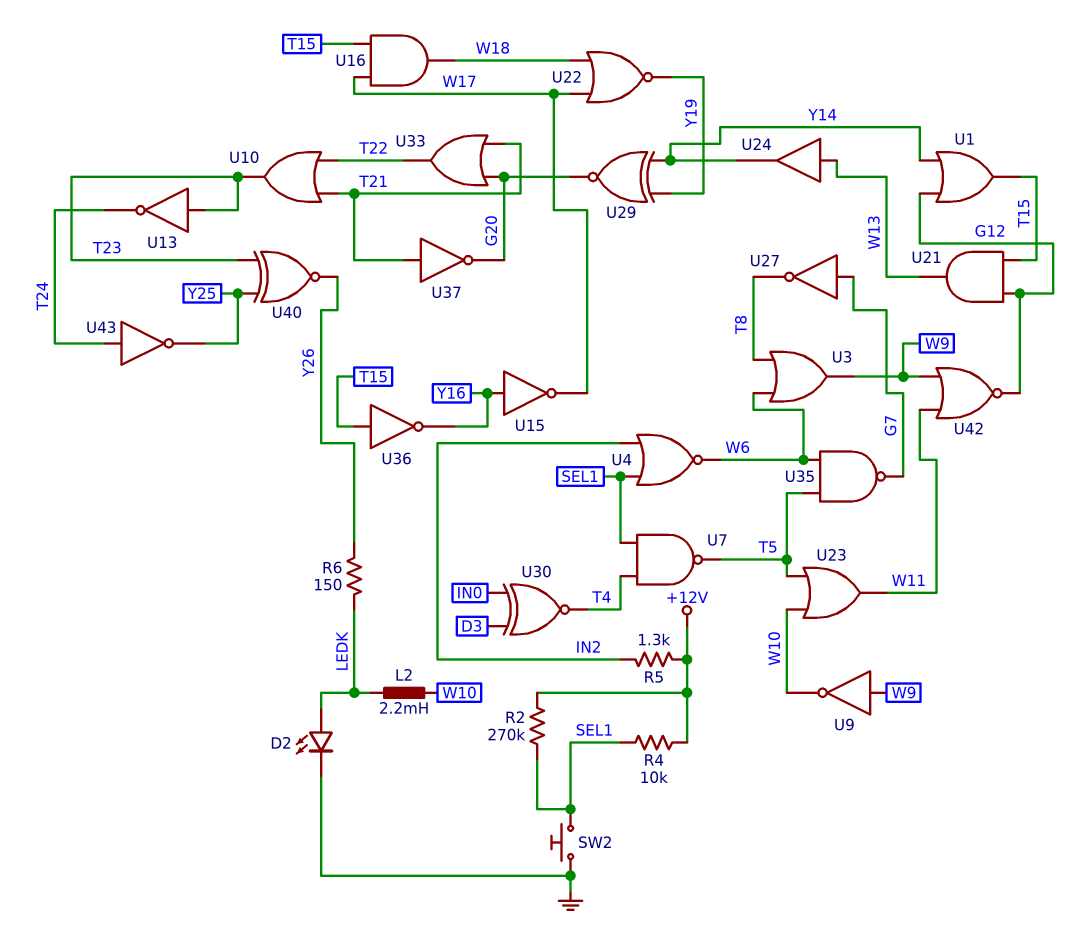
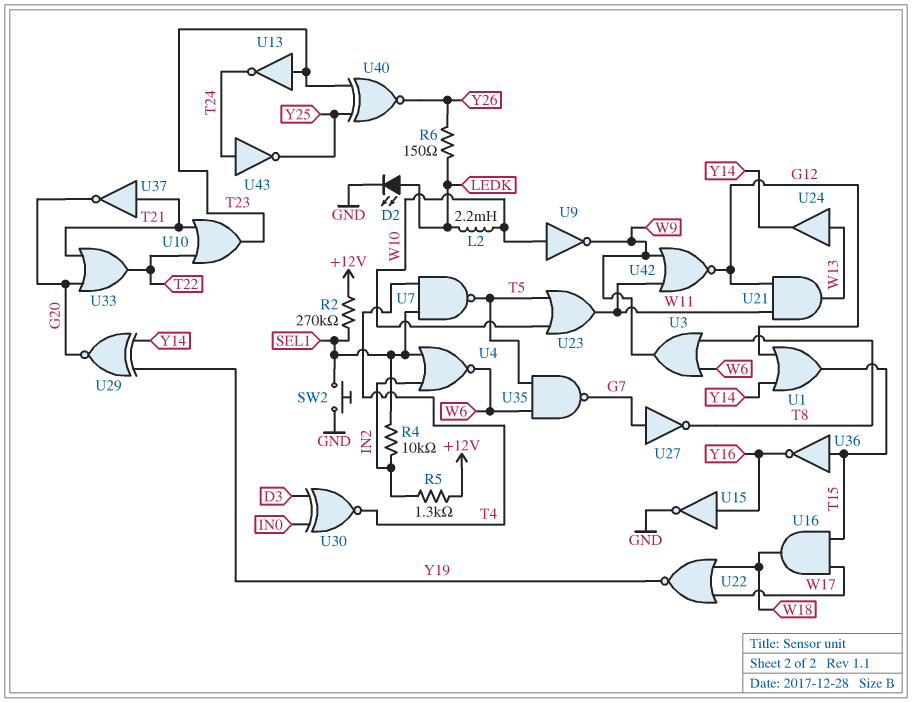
R4: 10k (+12V, SEL1) -> 10k (IN2, SEL1)
U9: NOT (in W9, out W10) -> NOT (in W10, out W9)
U15: NOT (in Y16, out W17) -> NOT (in Y16, out GND)
U21: AND (in G12, in T15, out W13) -> AND (in G12, in W11, out W13)

